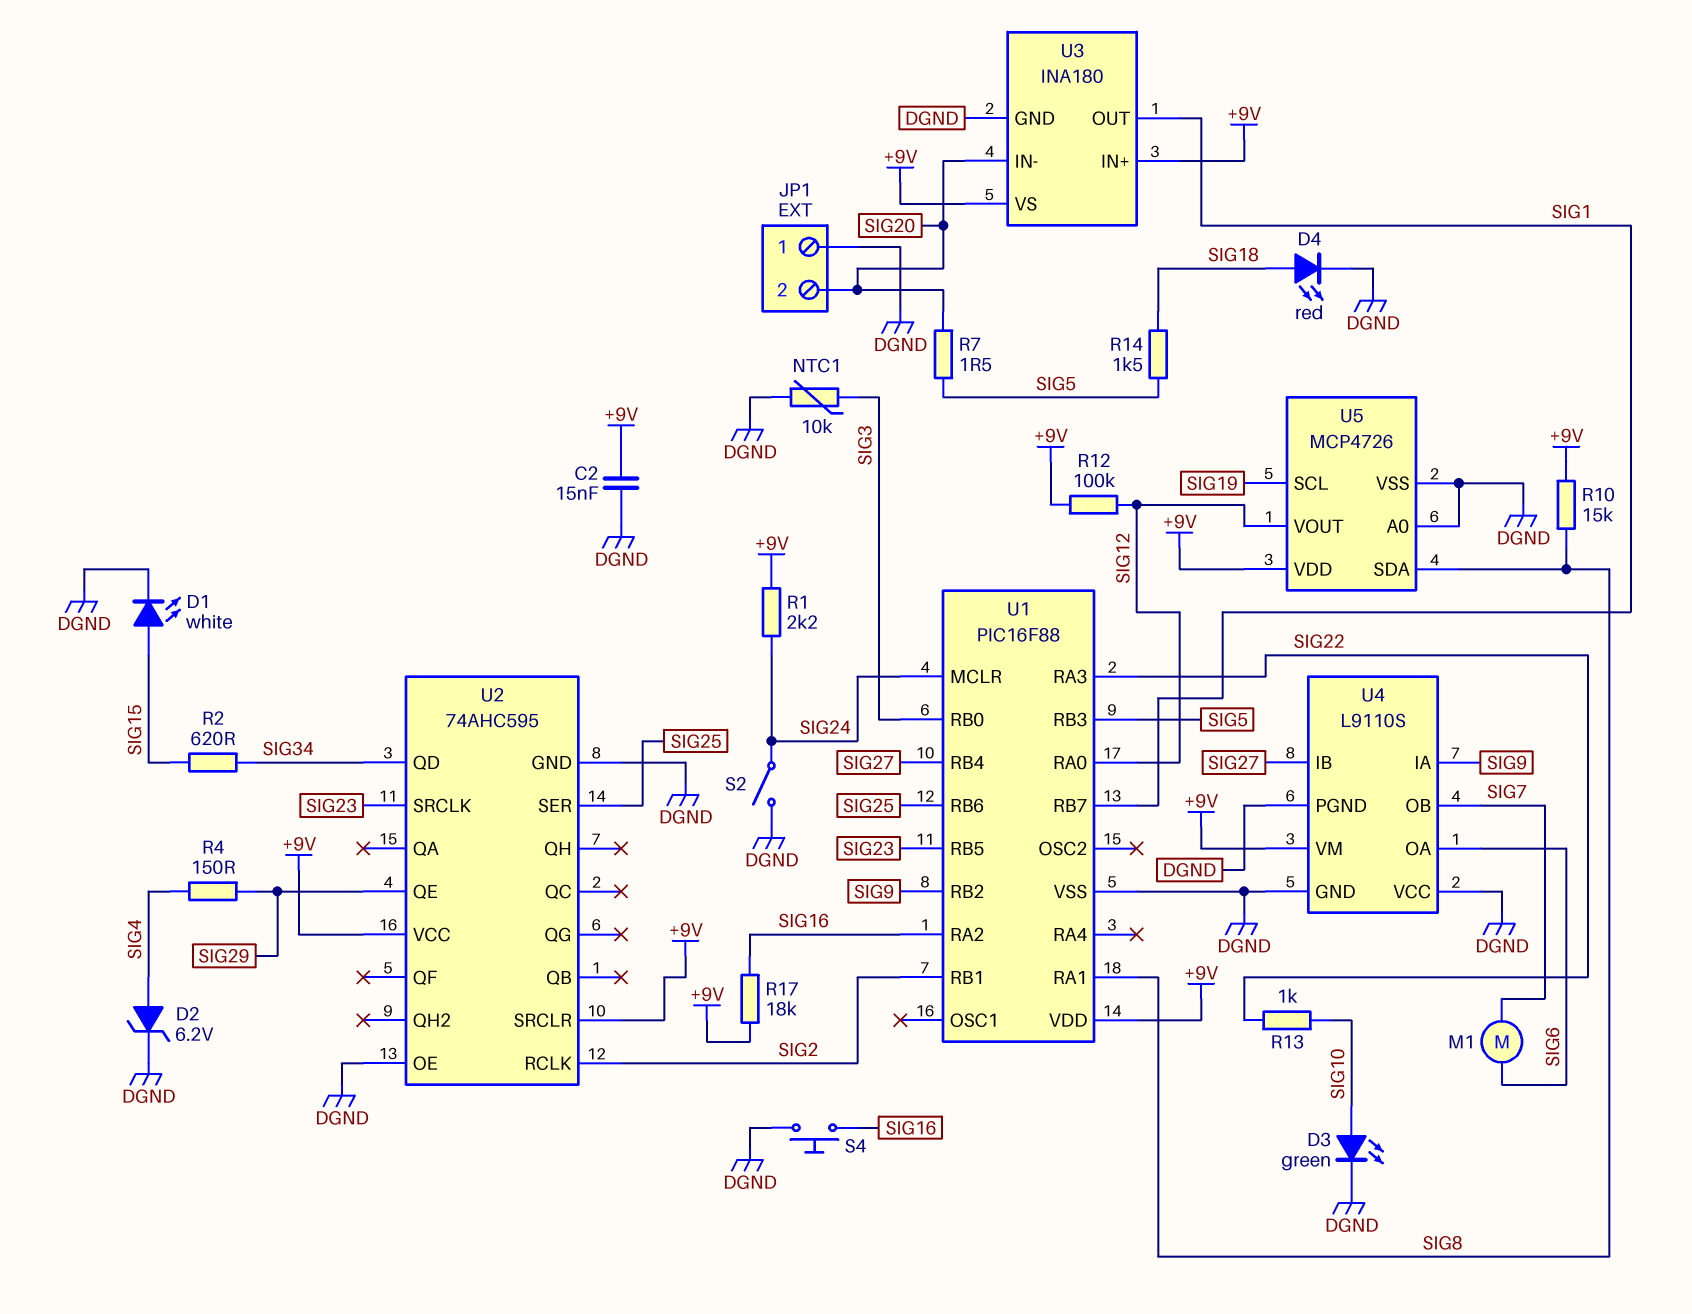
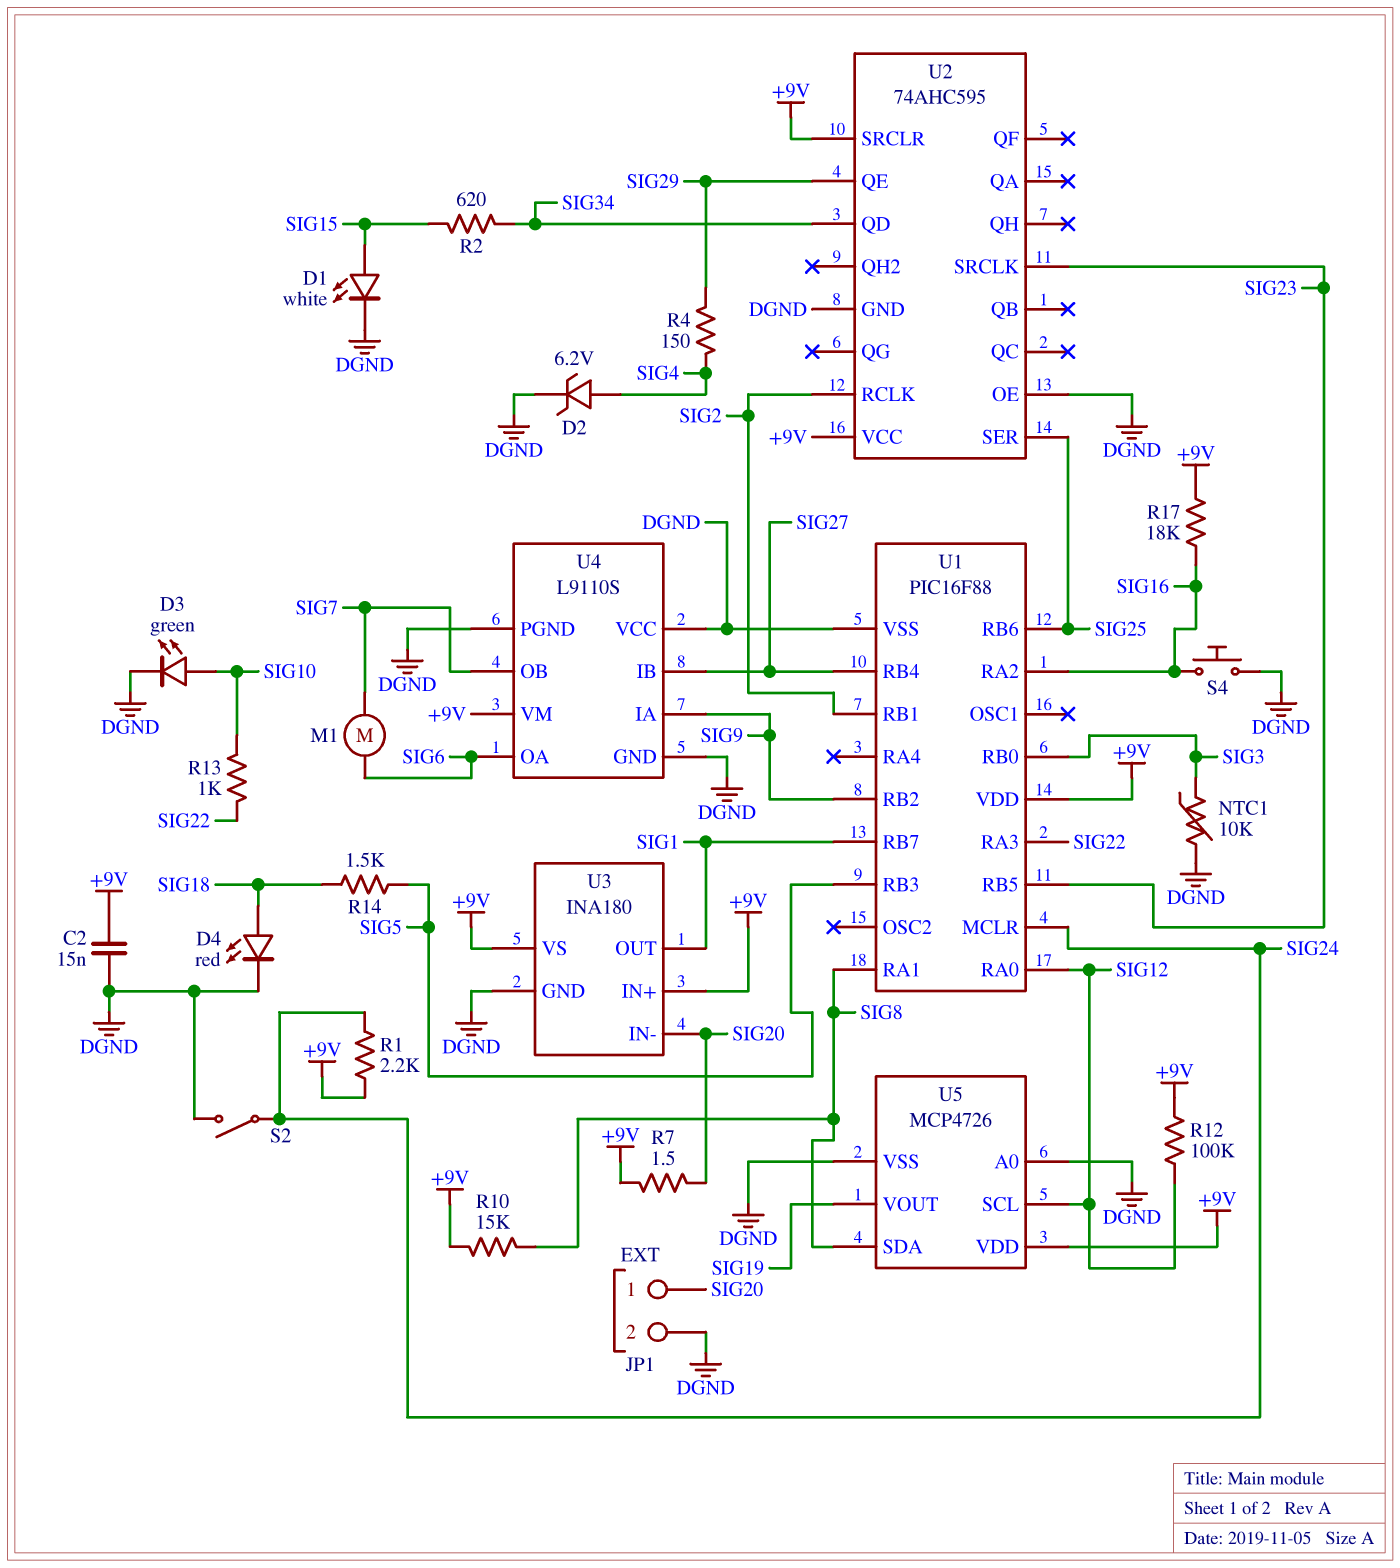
JP1 pin 1: DGND -> SIG20
JP1 pin 2: SIG20 -> DGND
R7: 1.5 (SIG5, SIG20) -> 1.5 (+9V, SIG20)
U5 pin SCL: SIG19 -> SIG12
U5 pin VOUT: SIG12 -> SIG19

